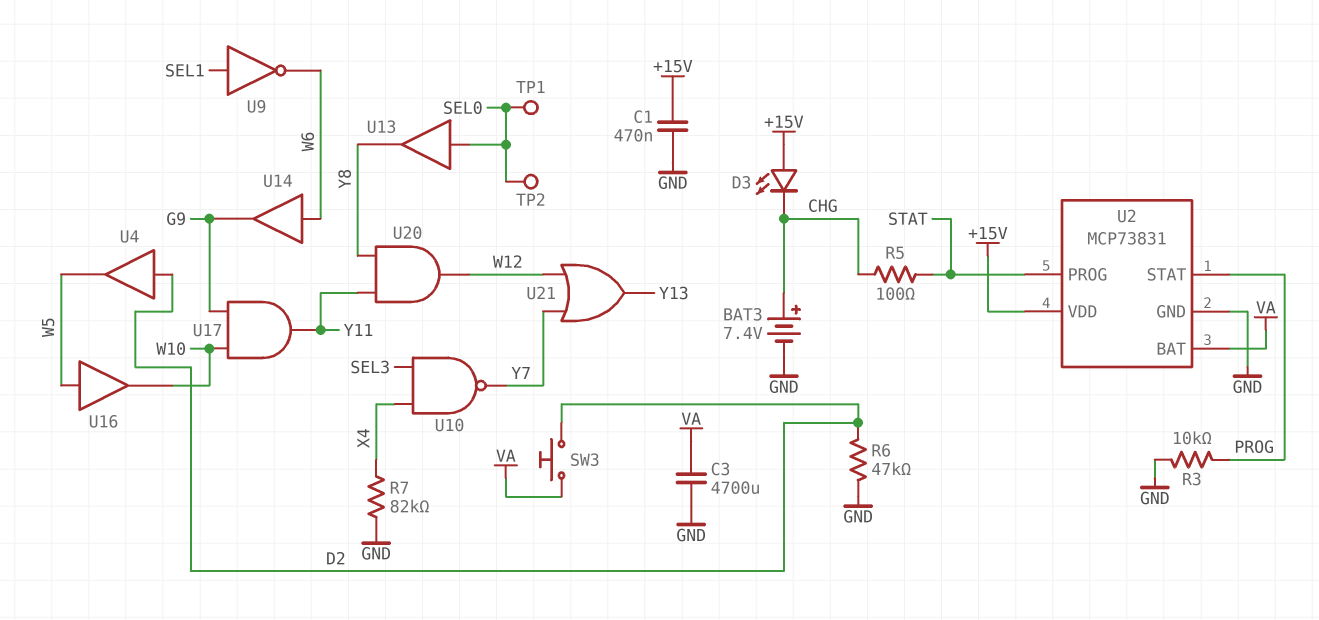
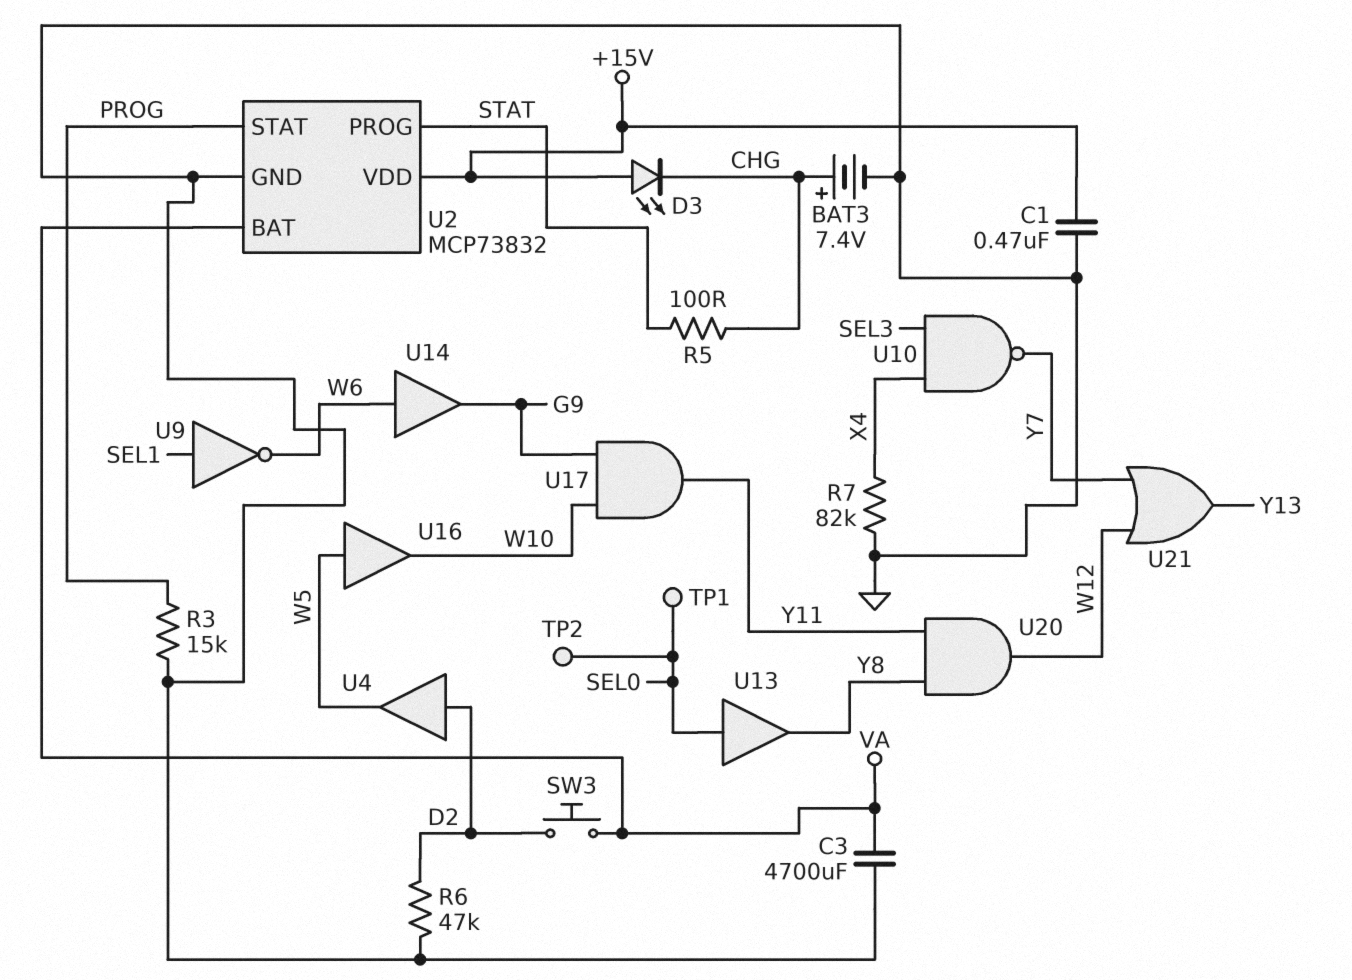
R3: 10k (GND, PROG) -> 15k (GND, PROG)
U2: MCP73831 -> MCP73832

